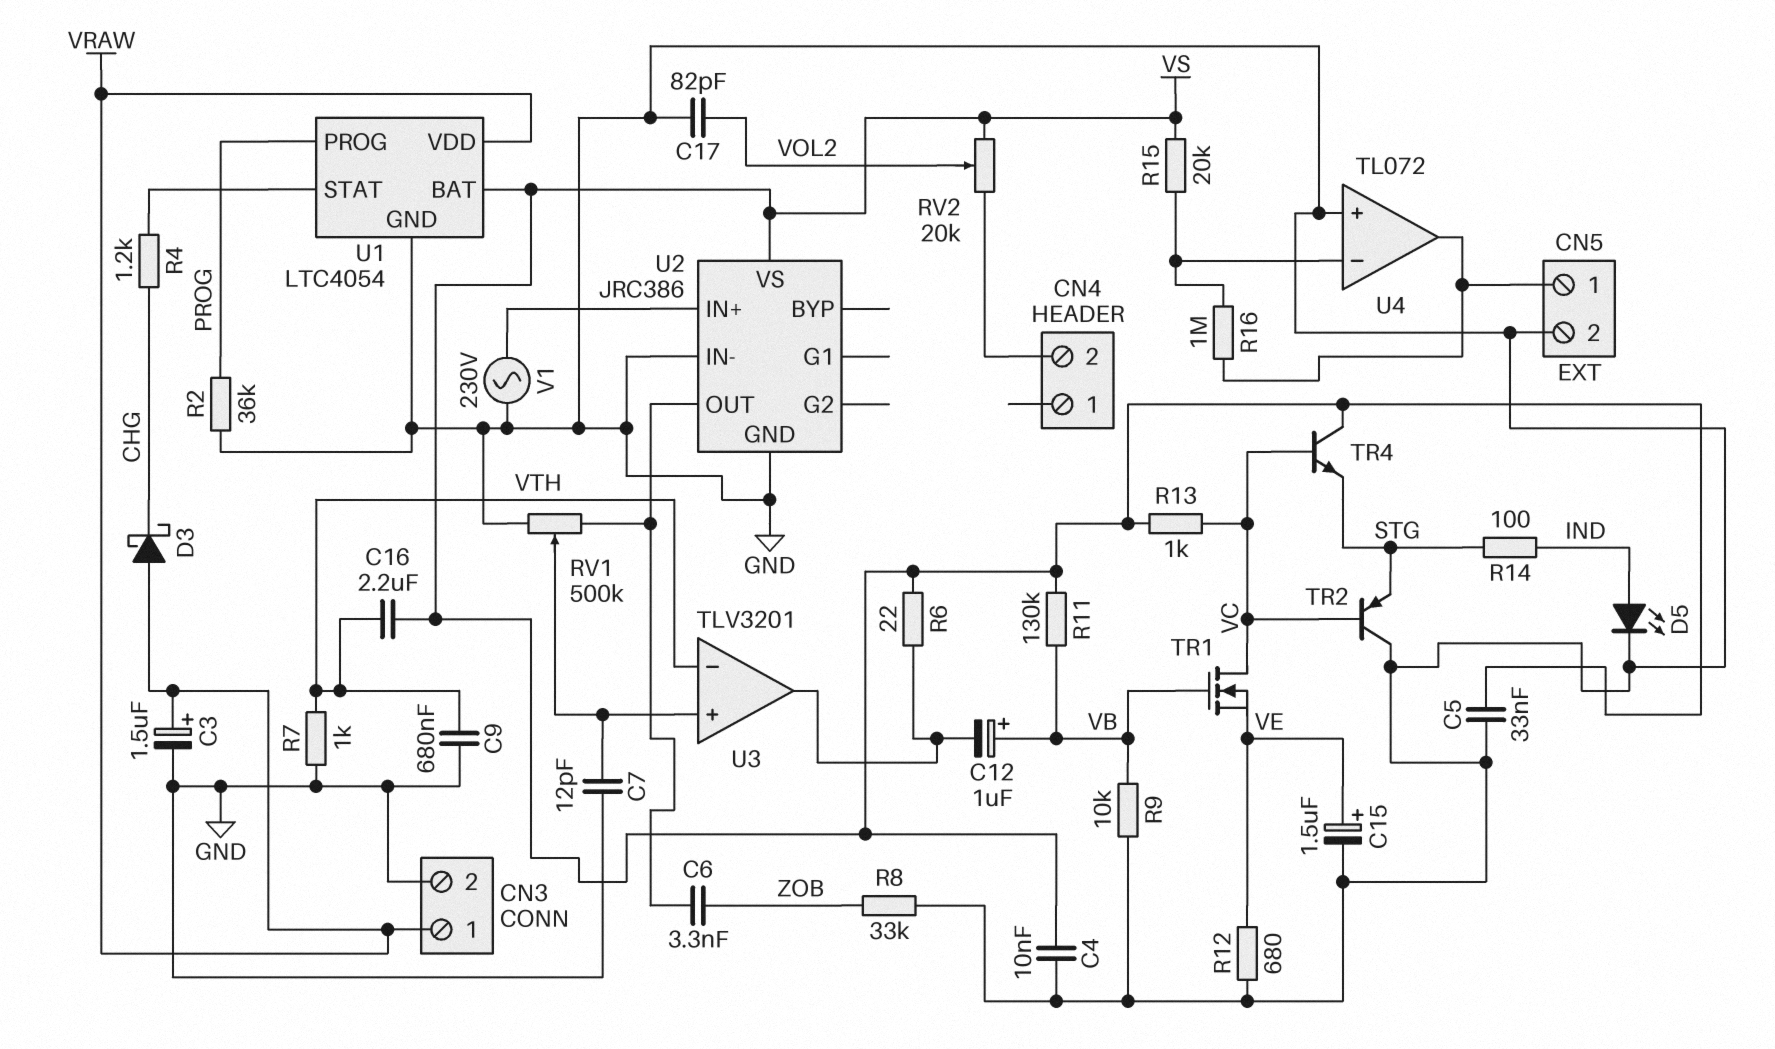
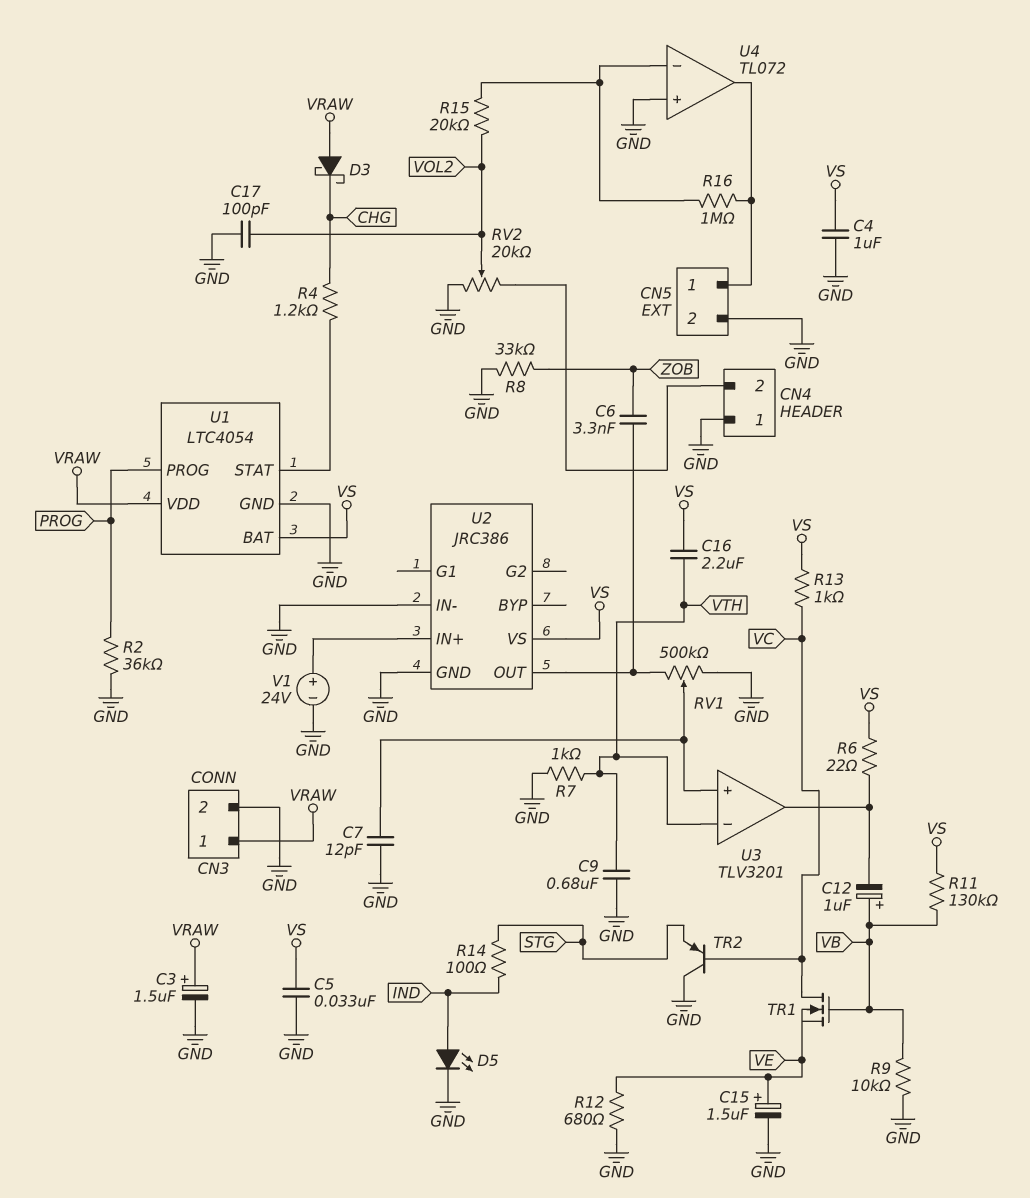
C4: 10nF (GND, VS) -> 1uF (GND, VS)
C17: 82pF (GND, VOL2) -> 100pF (GND, VOL2)
CN4 pin 1: none -> GND
R15: 20k (U4/in-, VS) -> 20k (U4/in-, VOL2)
RV2: 20k (CN4/2, VS, wiper VOL2) -> 20k (CN4/2, GND, wiper VOL2)
TR4: NPN (B VC, C VS, E STG) -> none
V1: AC 230V (GND, U2/IN+) -> 24V (plus U2/IN+, minus GND)

